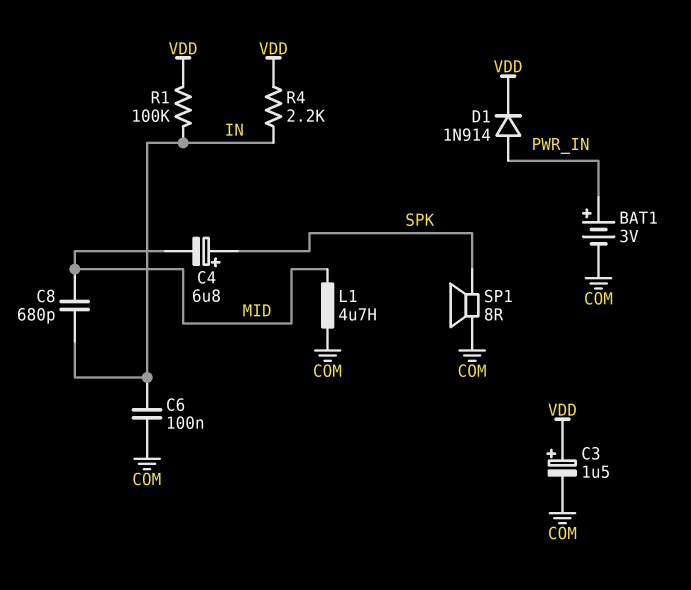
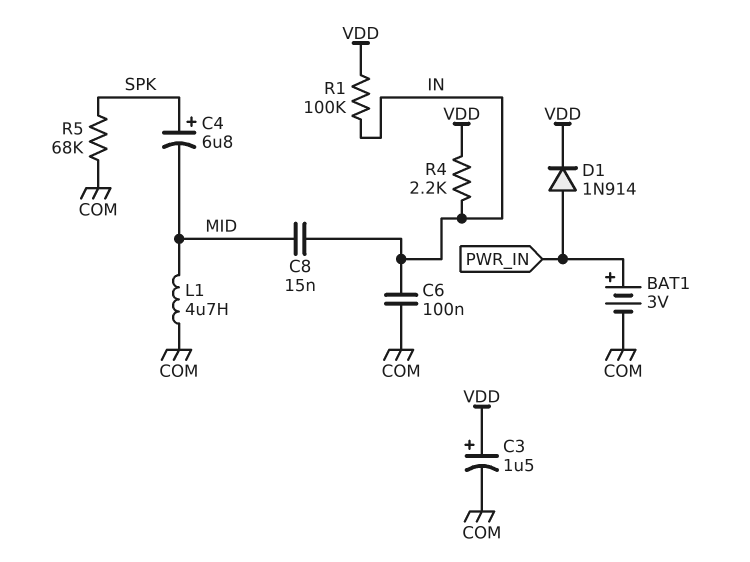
C8: 680pF (IN, MID) -> 15nF (IN, MID)
R5: none -> 68k (COM, SPK)
SP1: speaker 8R (COM, SPK) -> none

